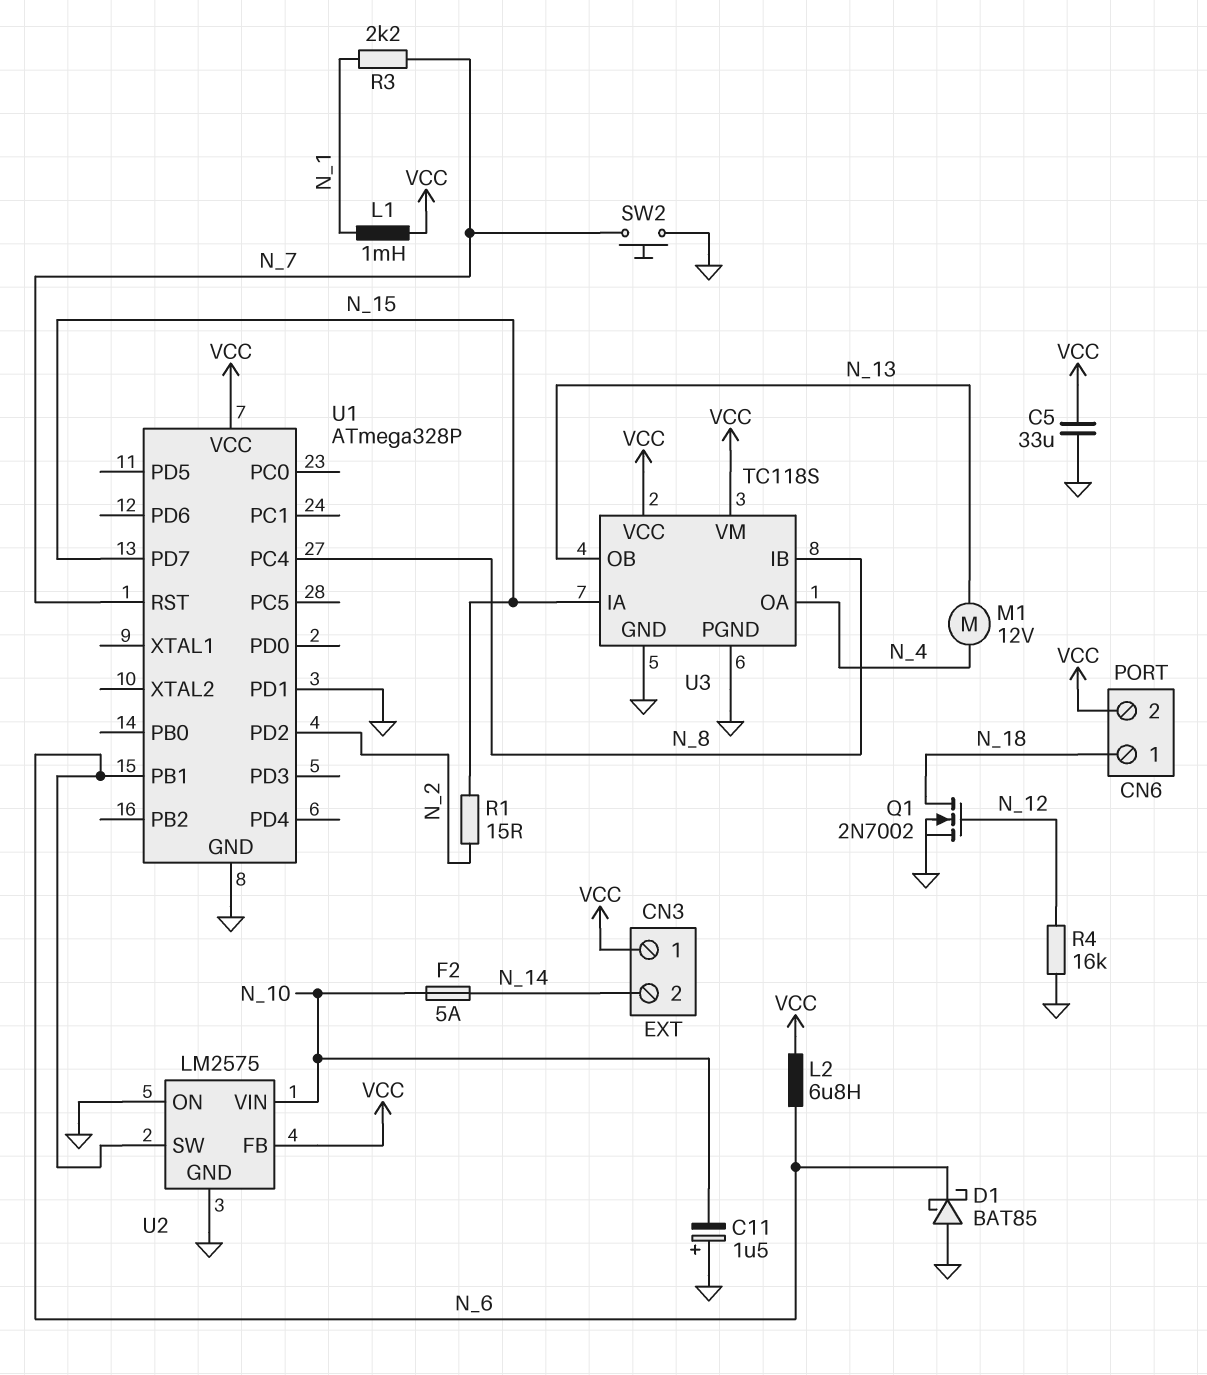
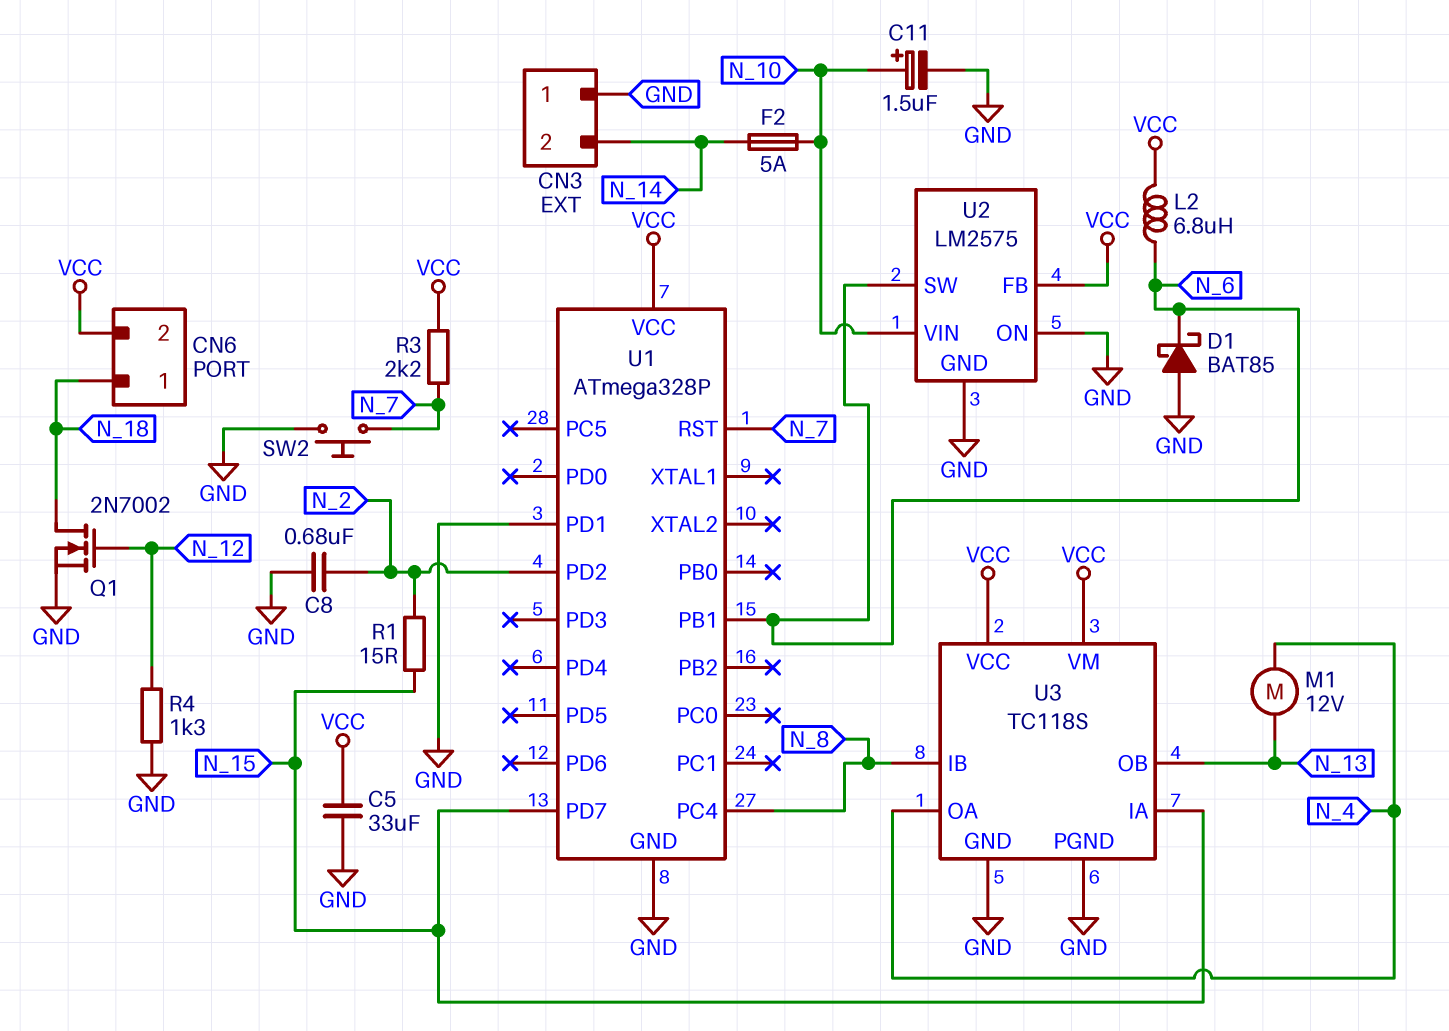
C8: none -> 680nF (GND, N_2)
C11: 1.5uF (plus GND, minus N_10) -> 1.5uF (plus N_10, minus GND)
CN3 pin 1: VCC -> GND
L1: 1mH (N_1, VCC) -> none
R3: 2.2k (N_1, N_7) -> 2.2k (N_7, VCC)
R4: 16k (GND, N_12) -> 1.3k (GND, N_12)

